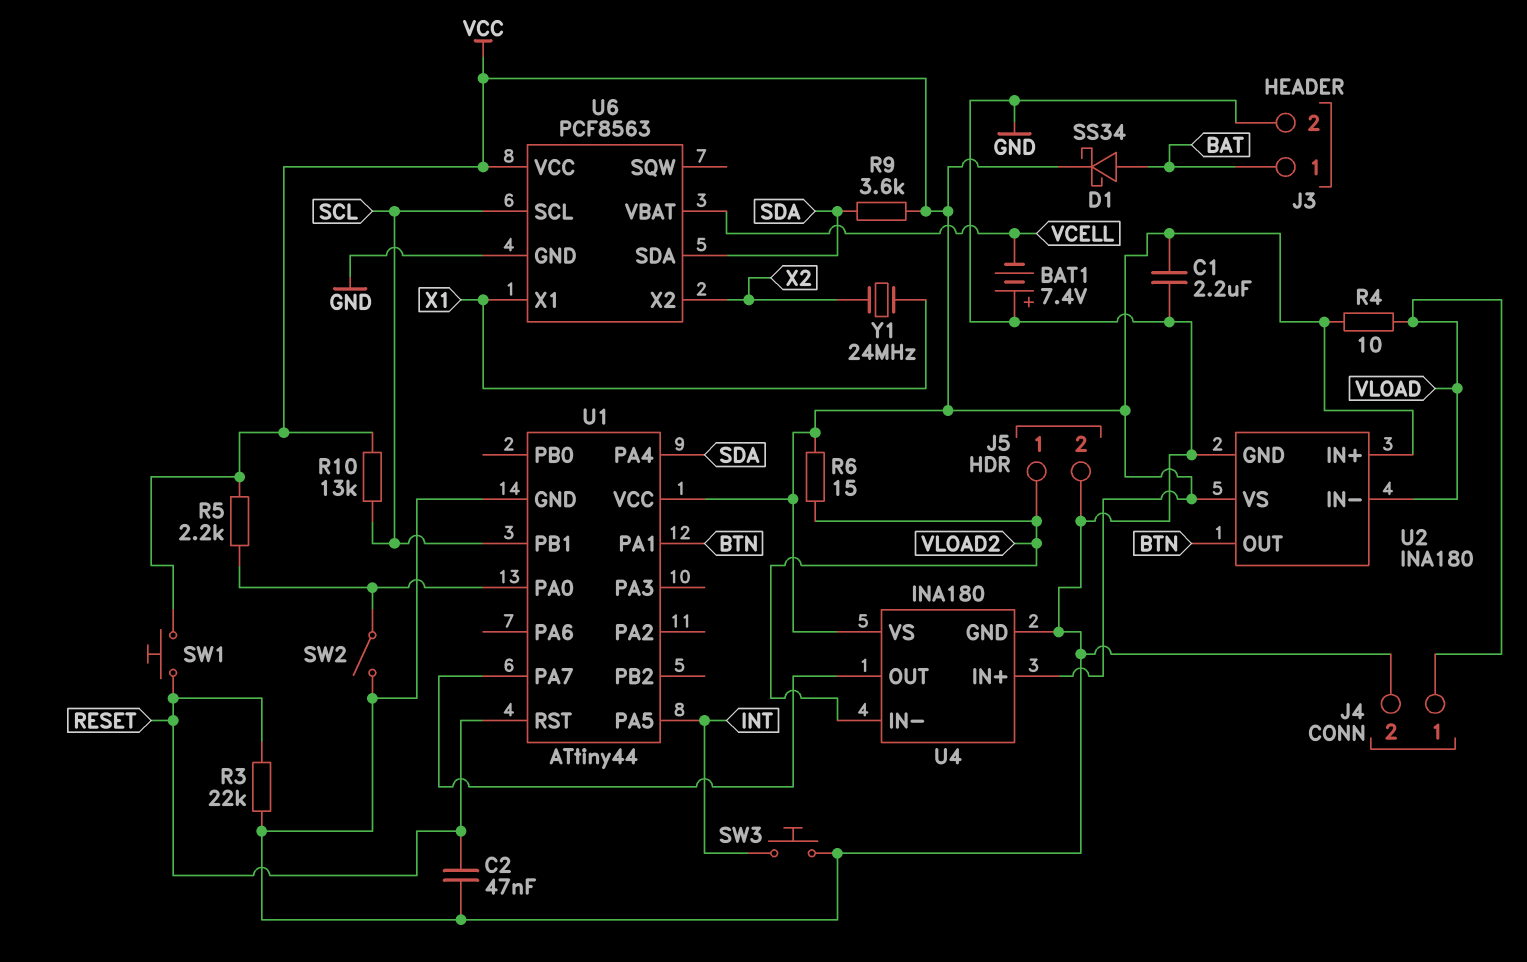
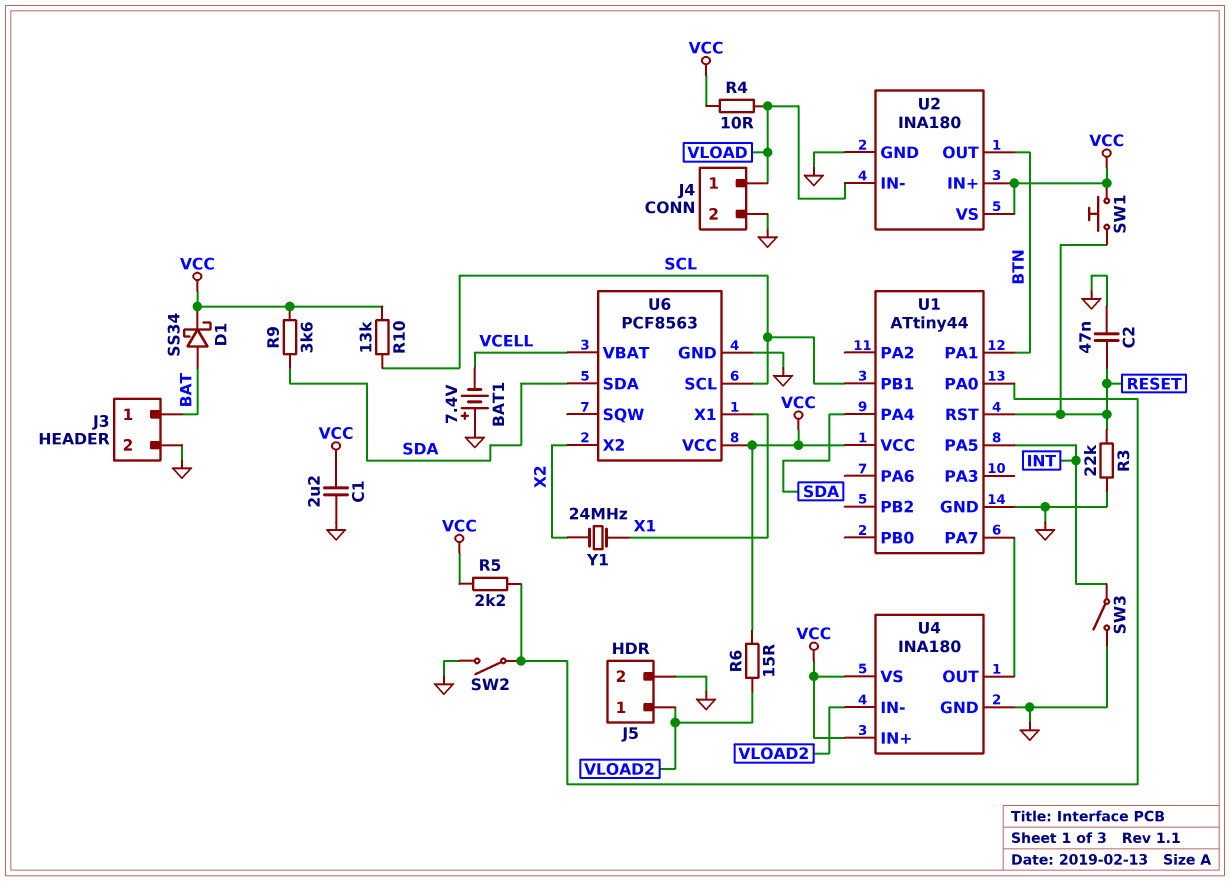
SW3: button (GND, INT) -> switch (GND, INT)

